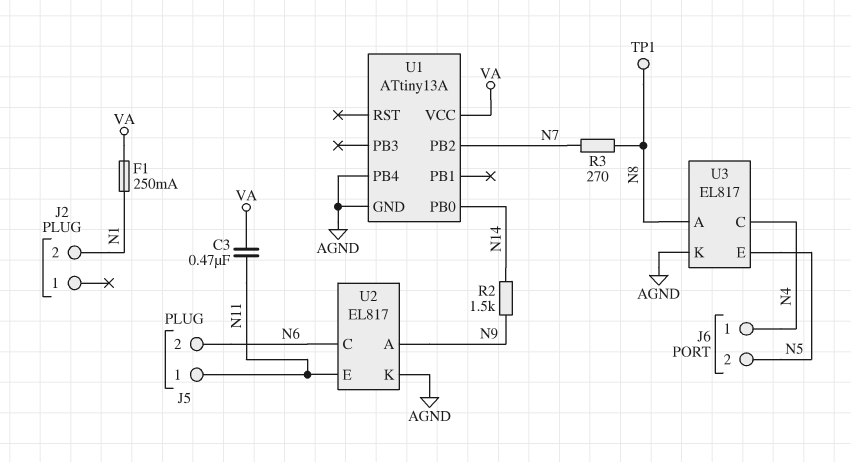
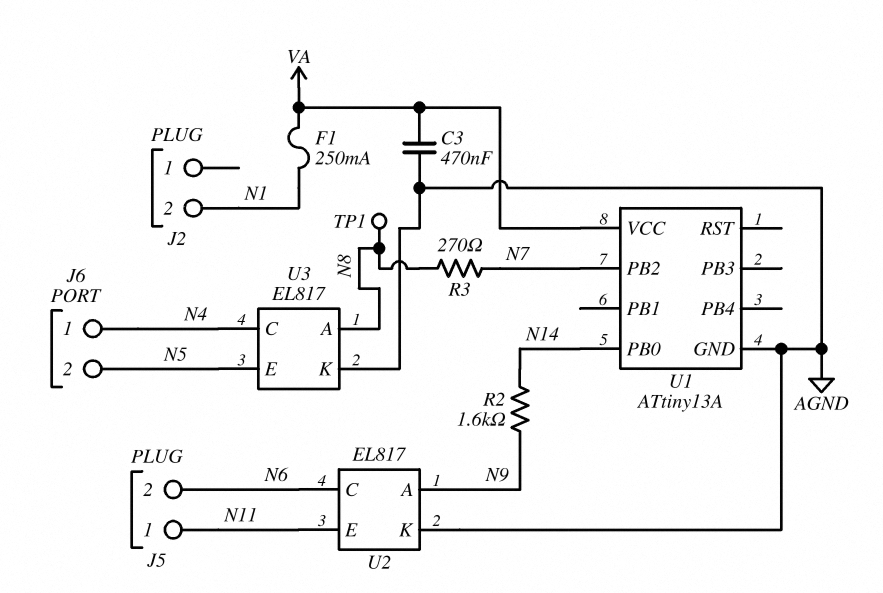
C3: 470nF (N11, VA) -> 470nF (AGND, VA)
R2: 1.5k (N9, N14) -> 1.6k (N9, N14)
U1 pin PB4: AGND -> none

